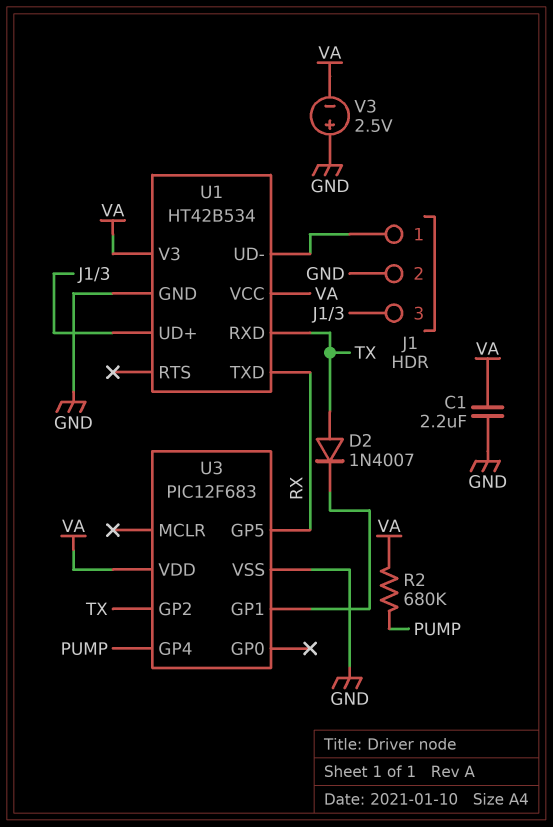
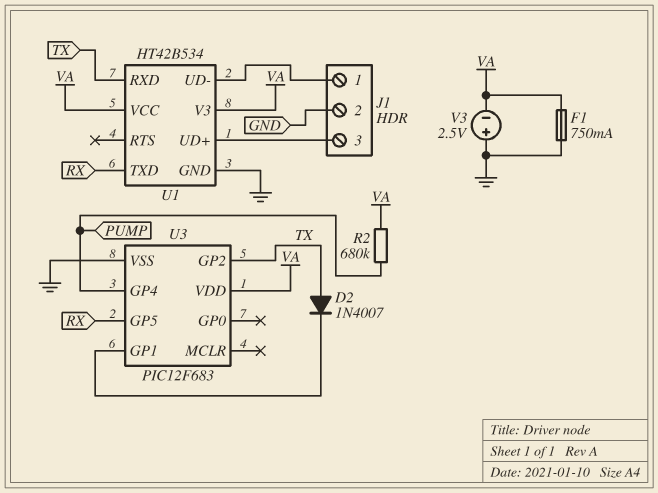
C1: 2.2uF (GND, VA) -> none
F1: none -> 750mA (GND, VA)

